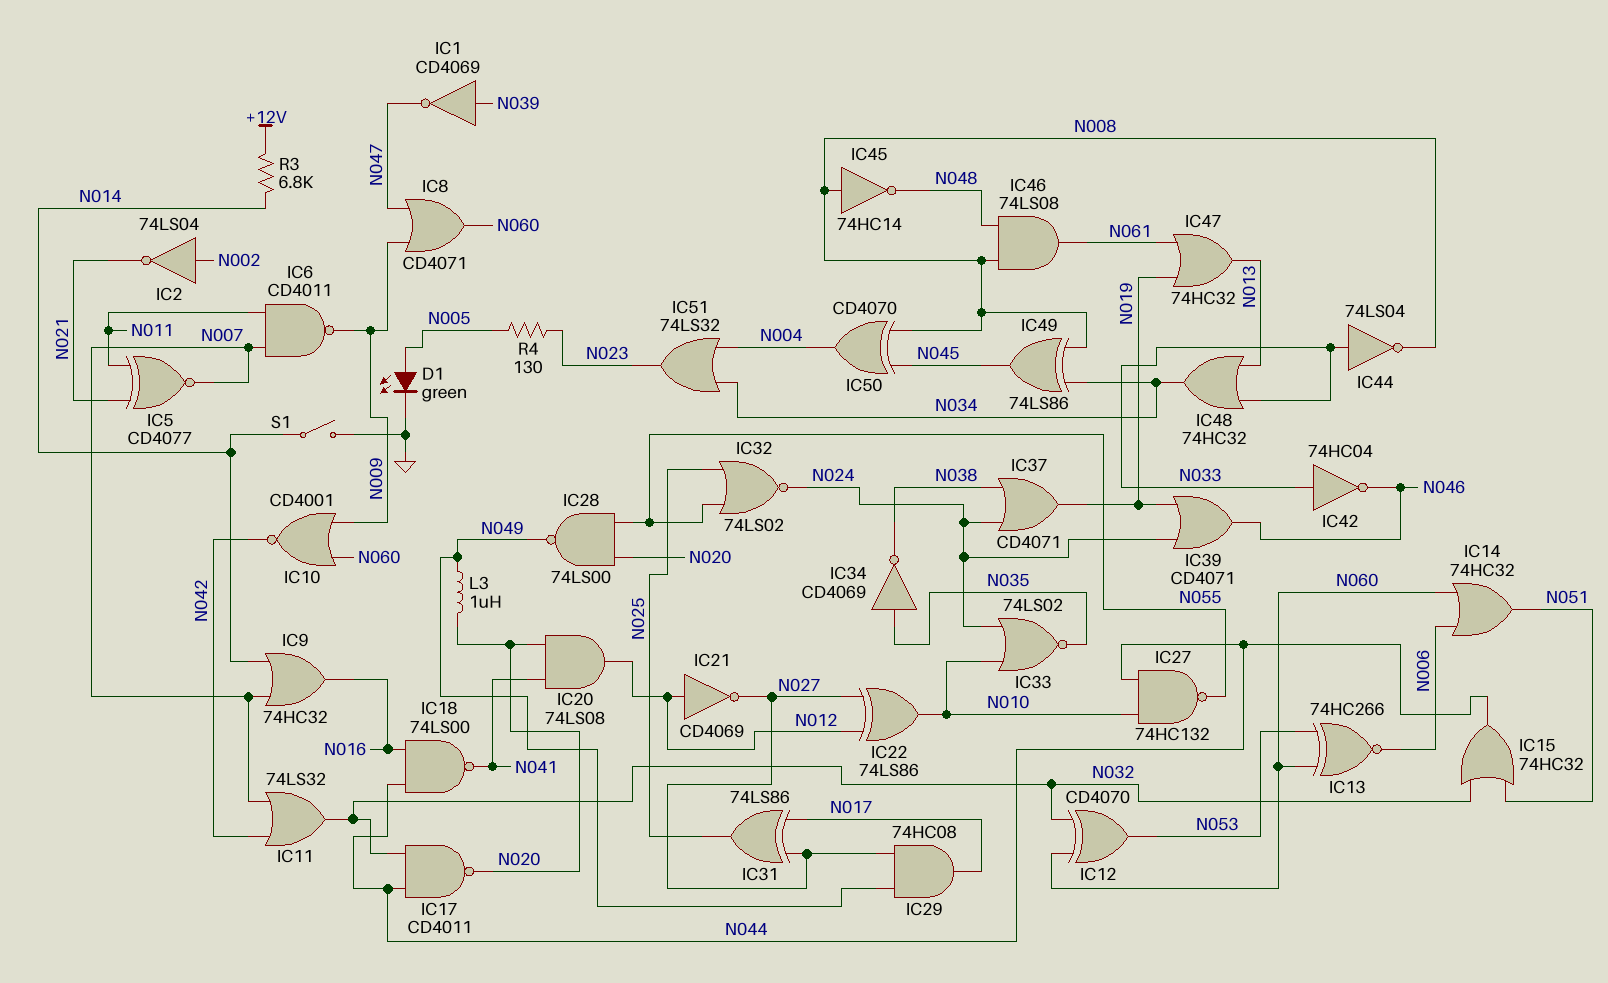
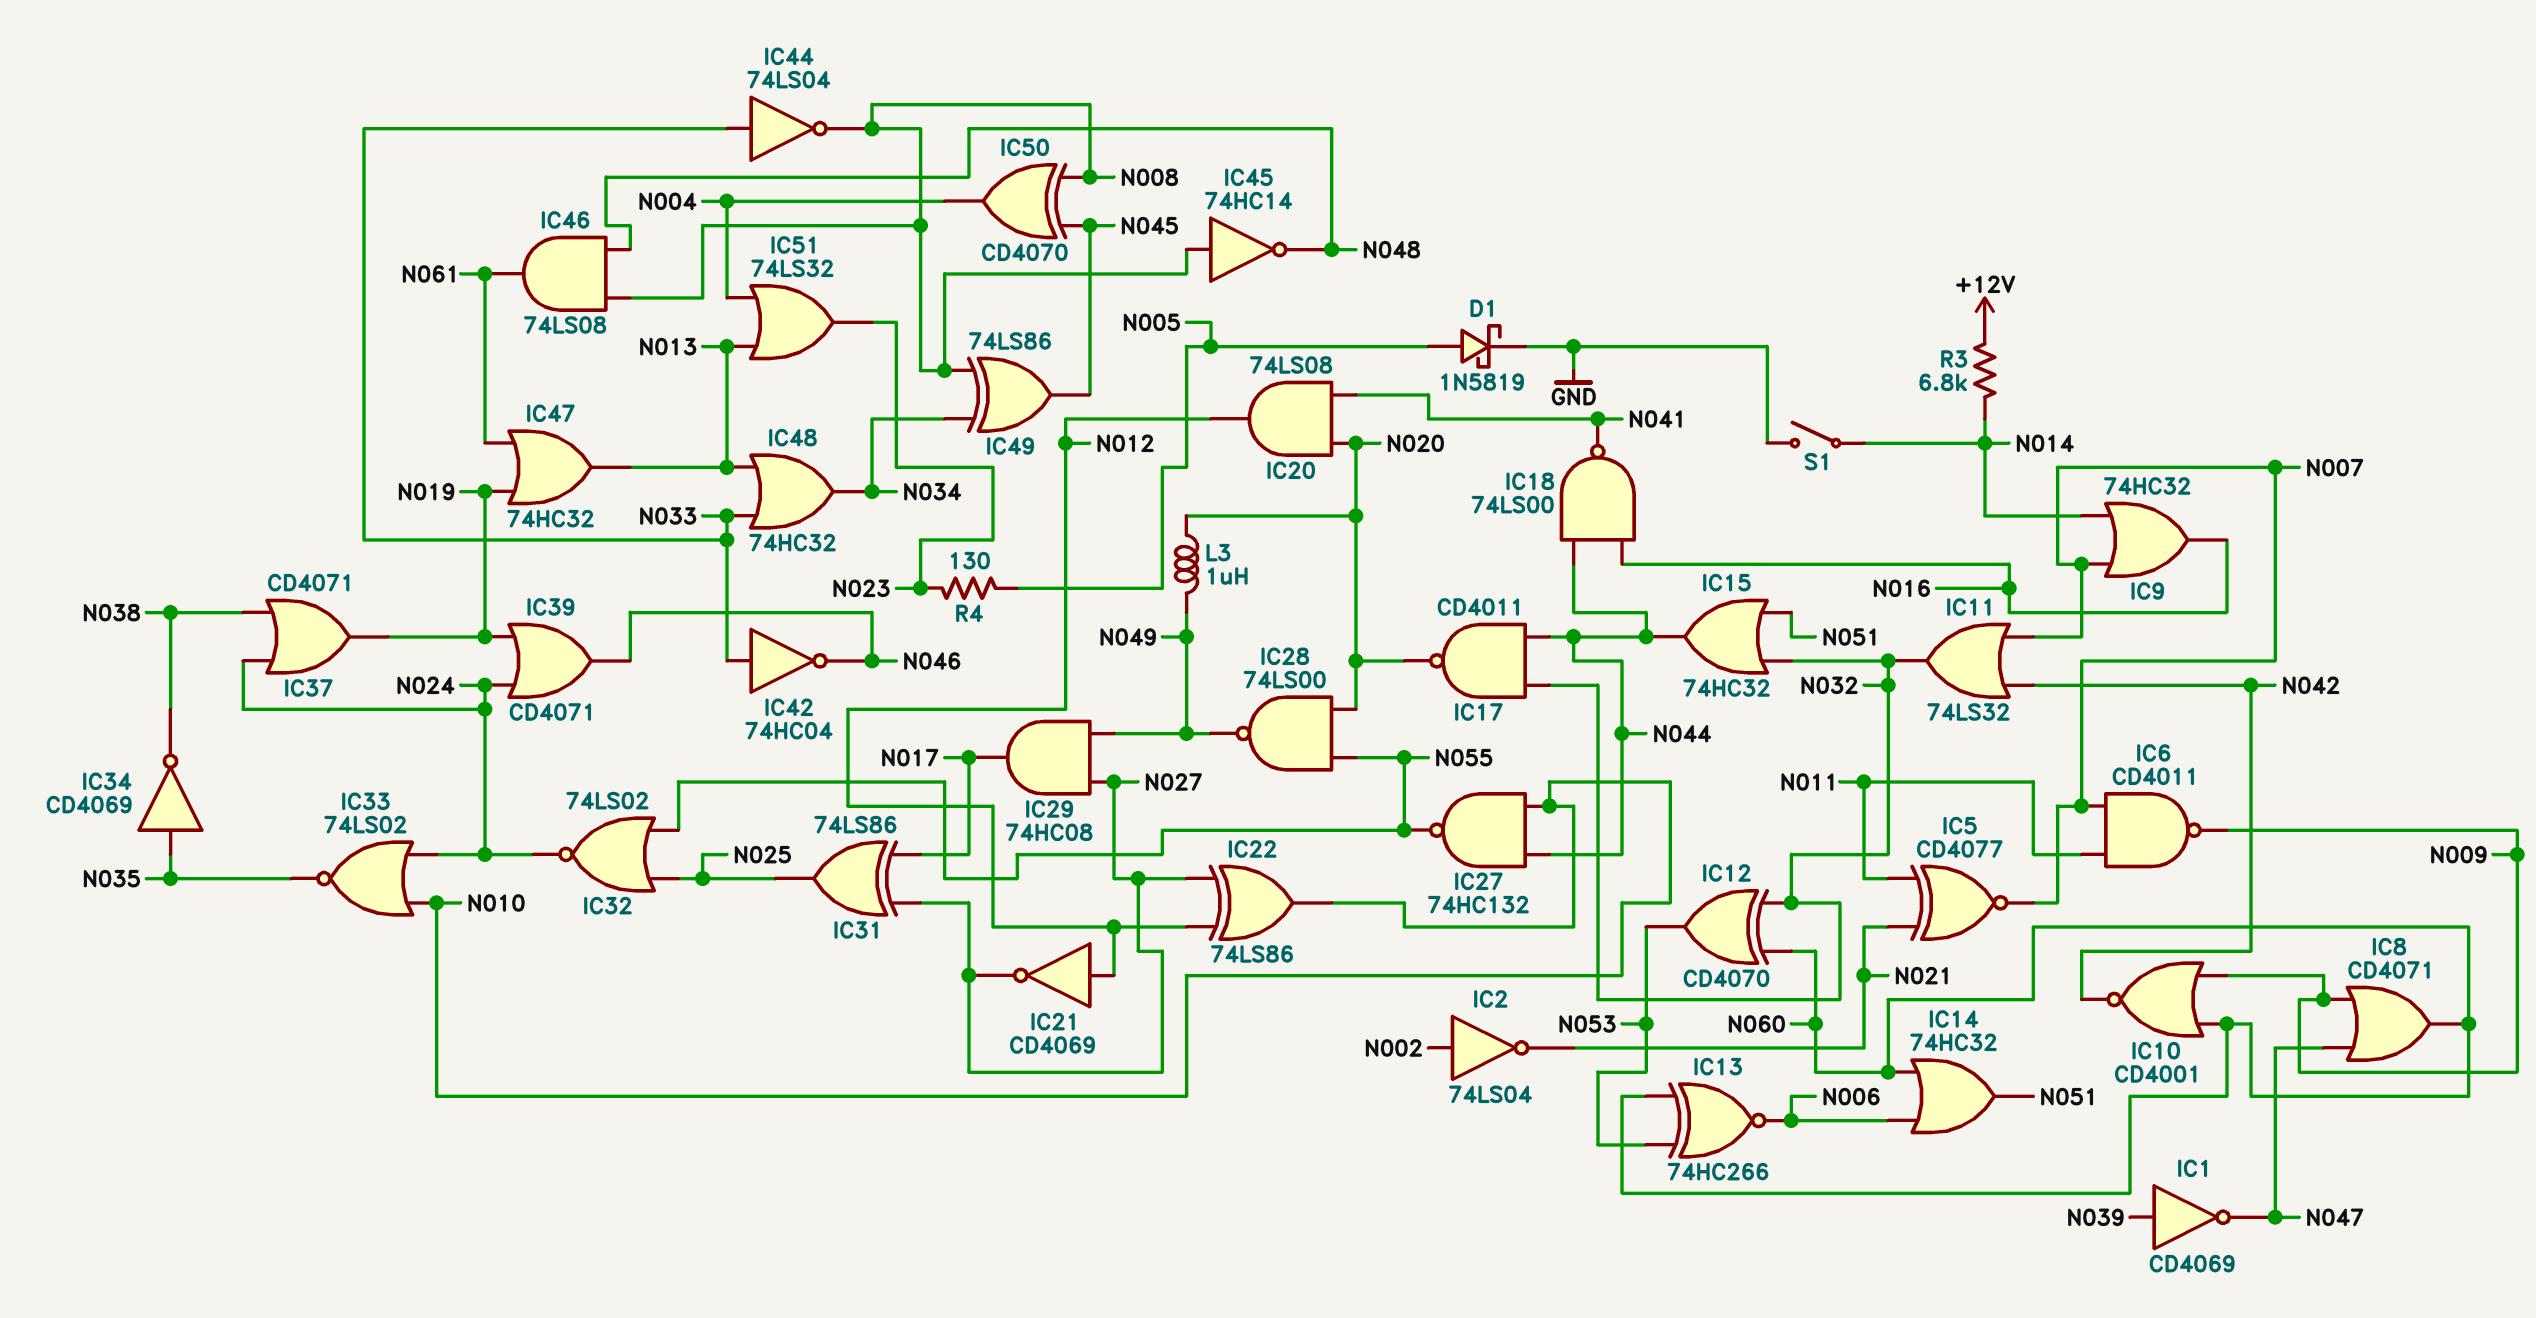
D1: LED green (A N005, K GND) -> schottky 1N5819 (A N005, K GND)
IC51: OR 74LS32 (in N004, in N034, out N023) -> OR 74LS32 (in N004, in N013, out N023)

